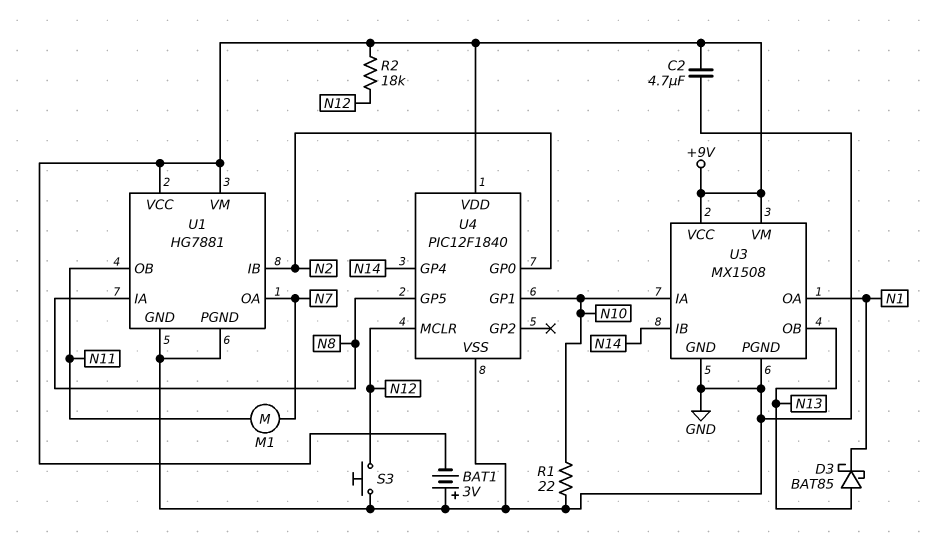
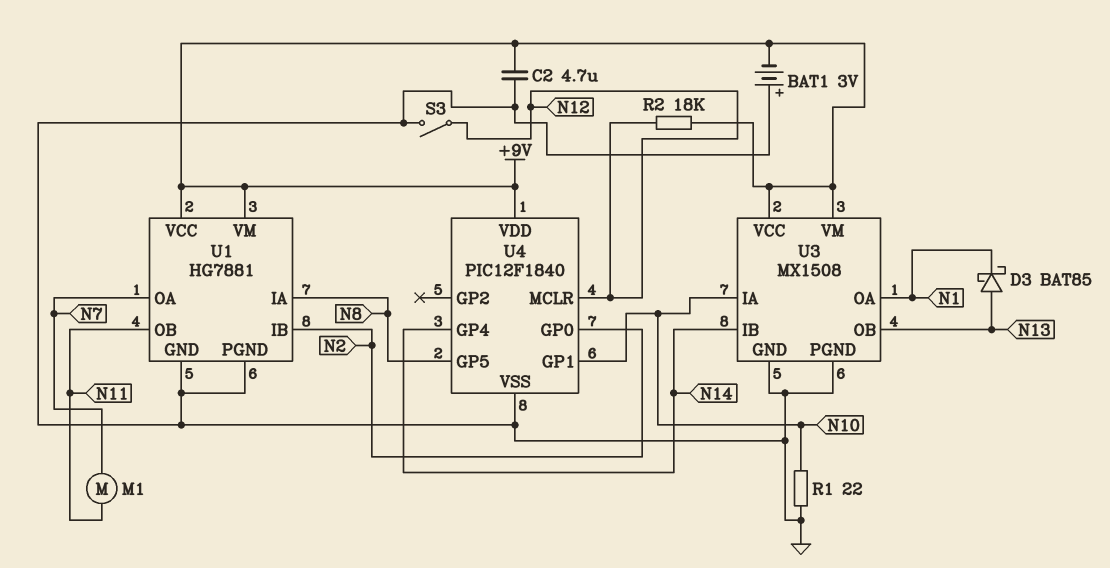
S3: button (GND, N12) -> switch (GND, N12)

